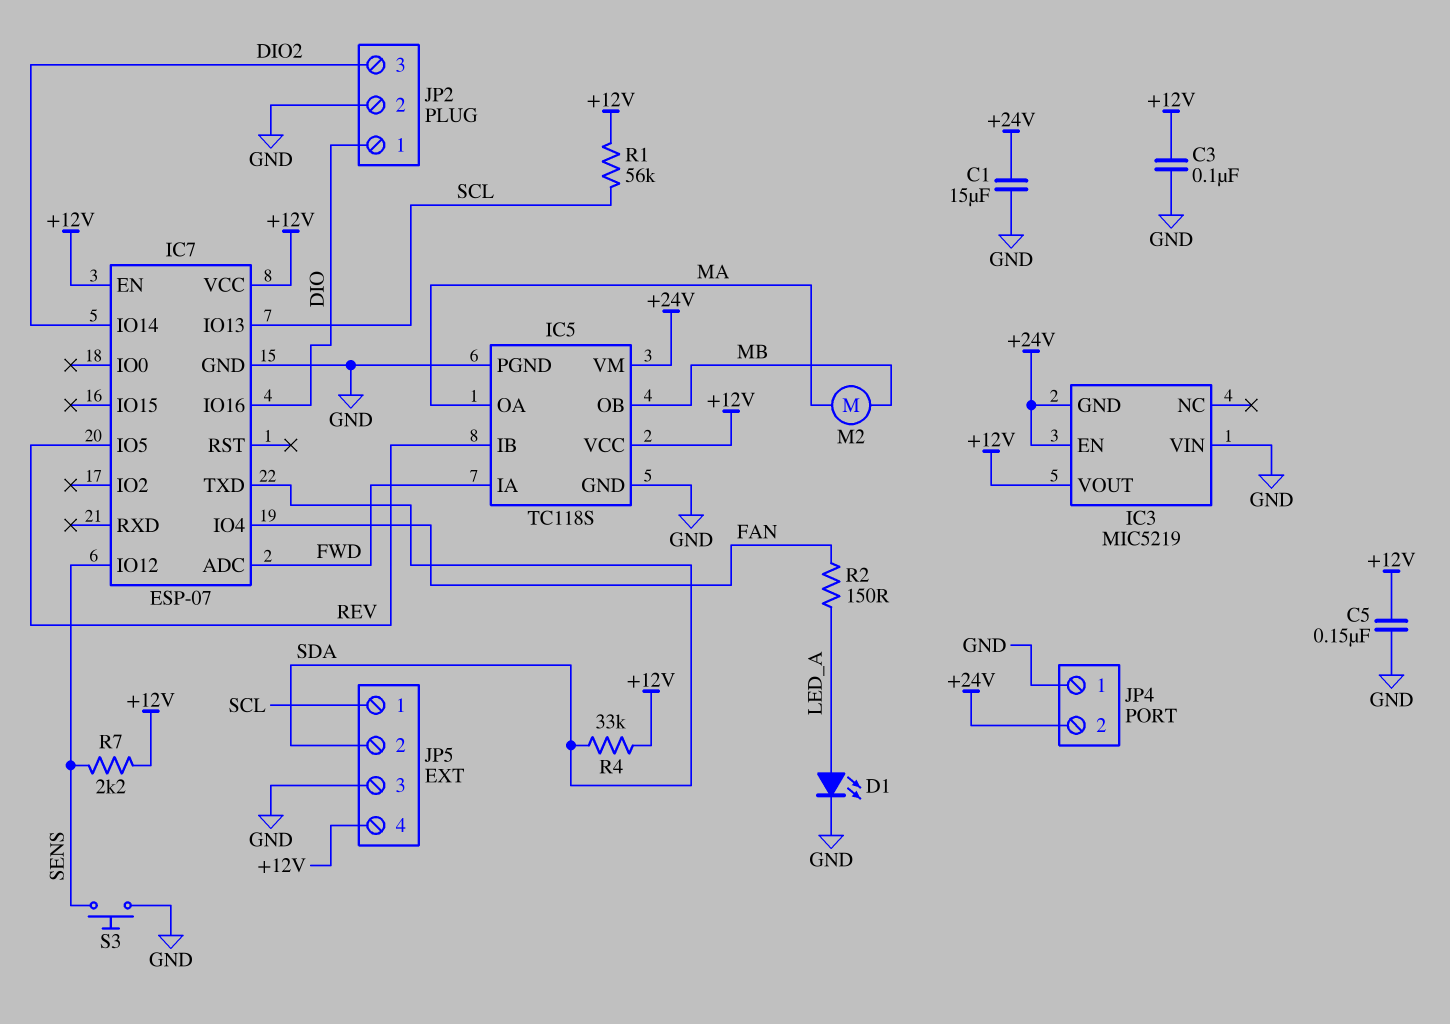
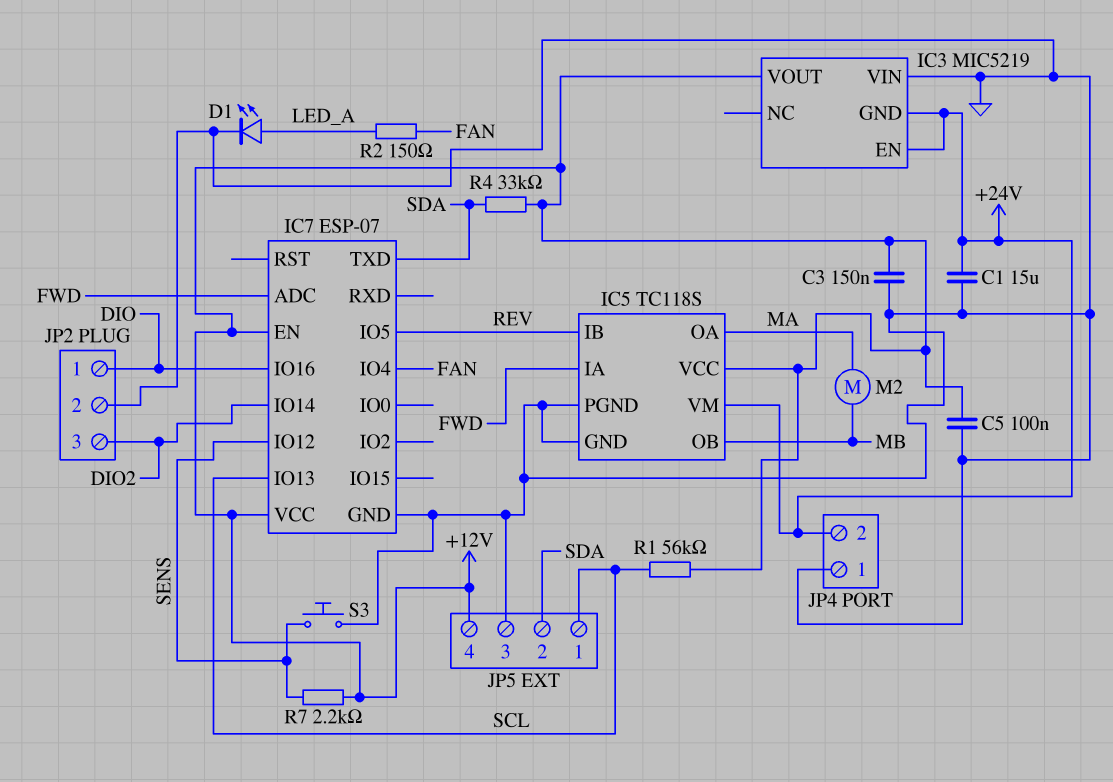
C3: 100nF (+12V, GND) -> 150nF (+12V, GND)
C5: 150nF (+12V, GND) -> 100nF (+12V, GND)

